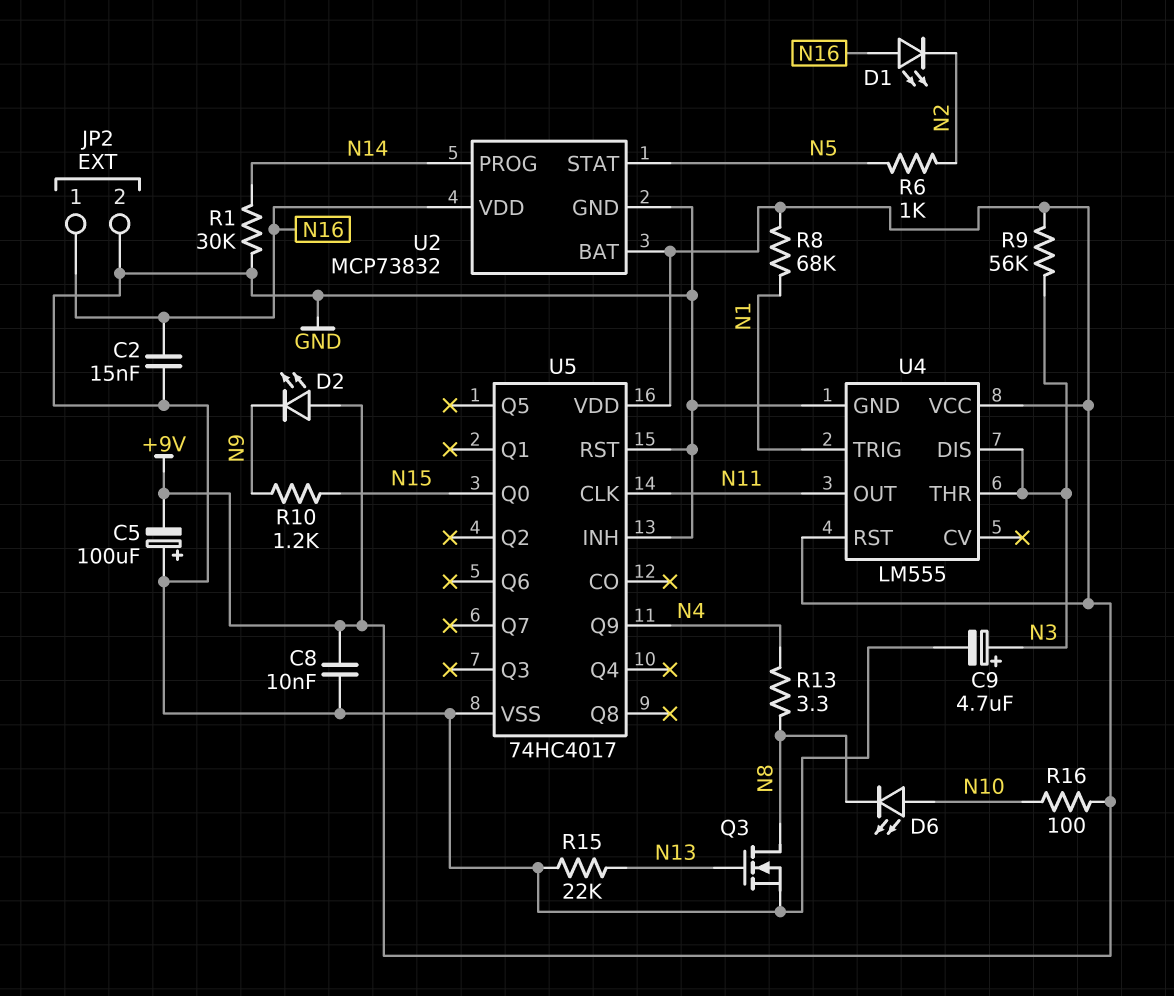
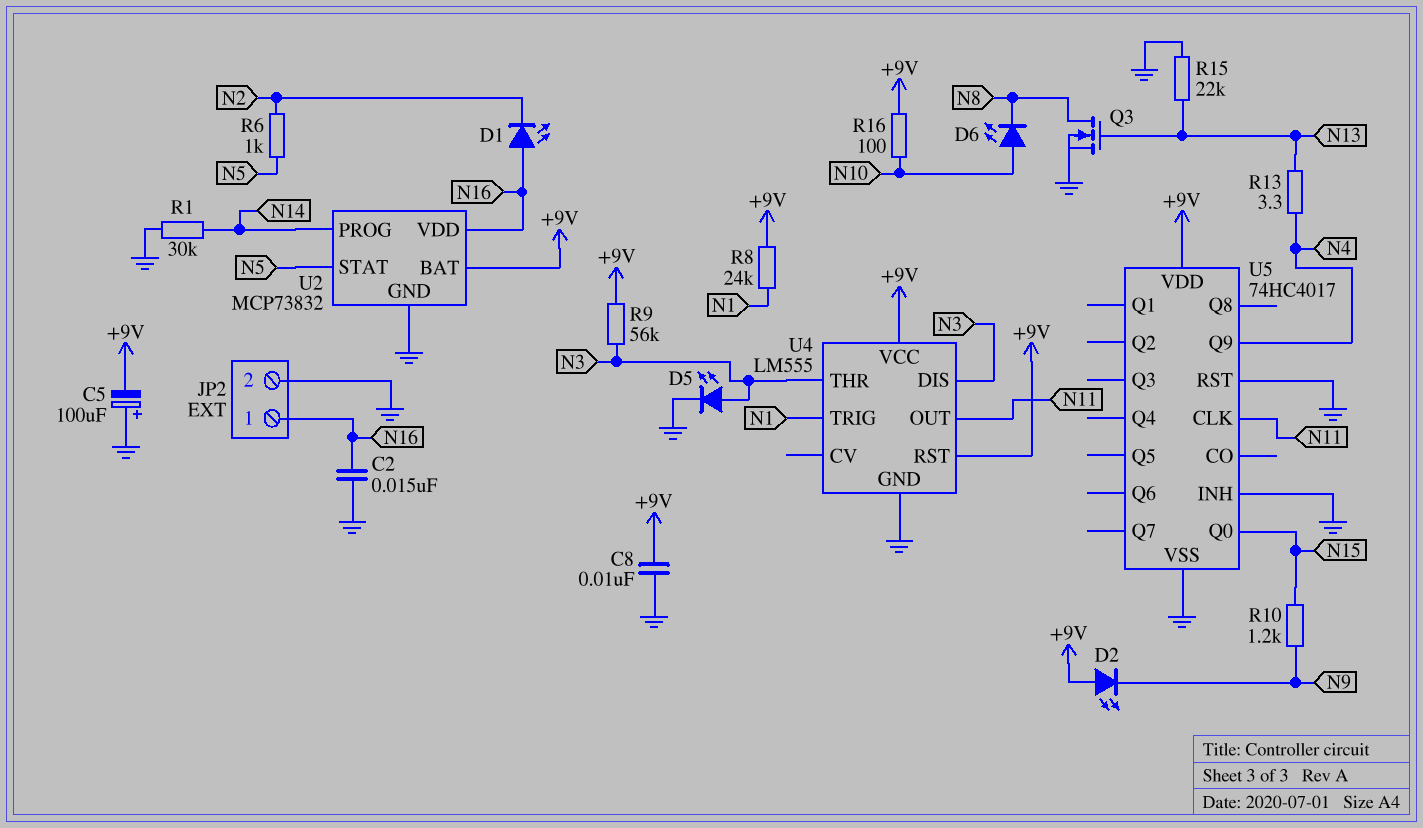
C9: 4.7uF (plus N3, minus GND) -> none
D5: none -> LED (A N3, K GND)
R8: 68k (+9V, N1) -> 24k (+9V, N1)
R13: 3.3 (N4, N8) -> 3.3 (N4, N13)

